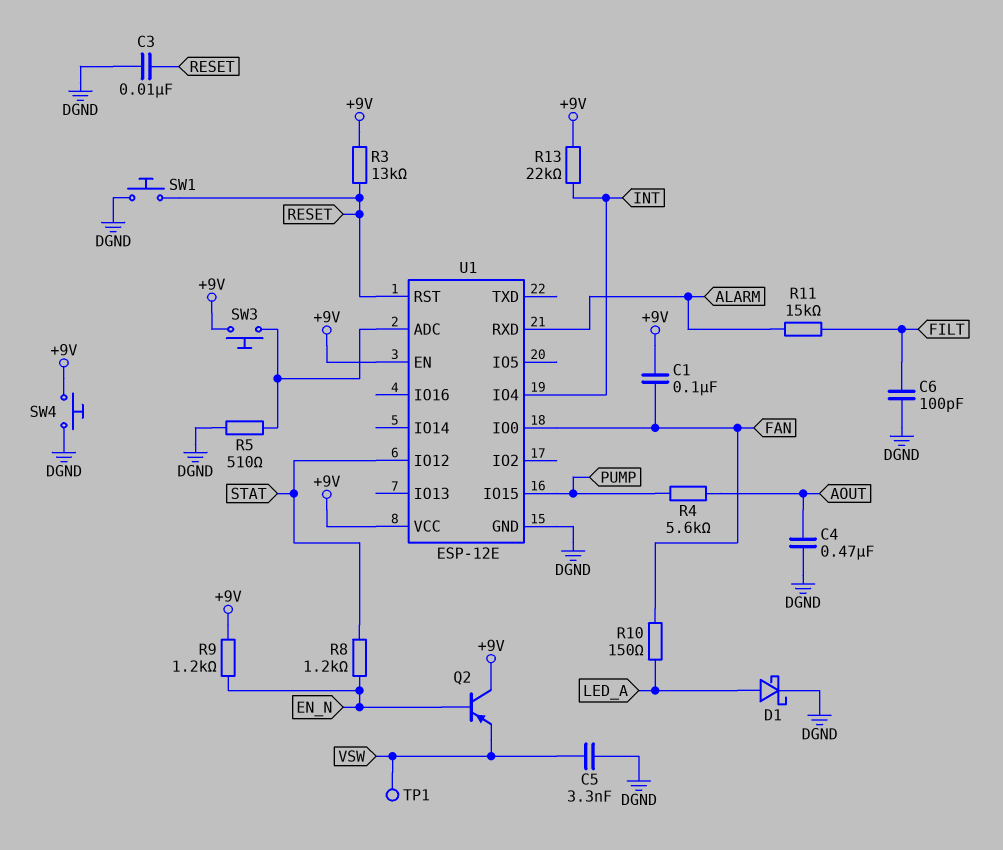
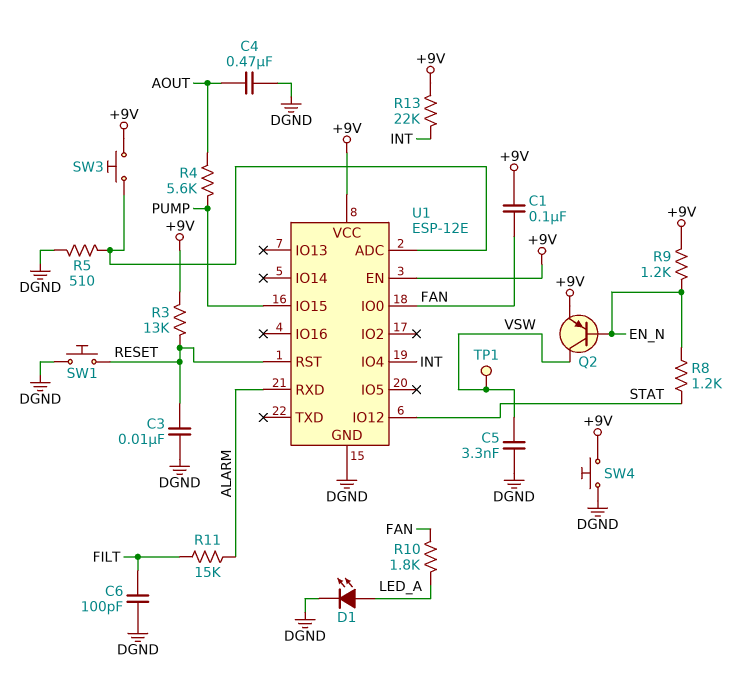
D1: schottky (A LED_A, K DGND) -> LED (A LED_A, K DGND)
Q2: PNP (B EN_N, C +9V, E VSW) -> PNP (B EN_N, C VSW, E +9V)
R10: 150 (FAN, LED_A) -> 1.8k (FAN, LED_A)

